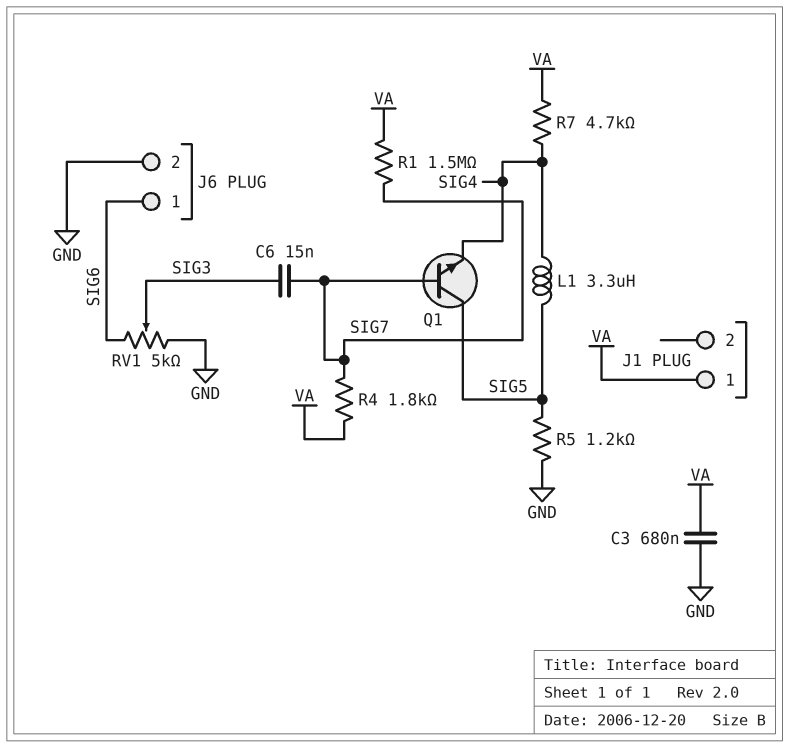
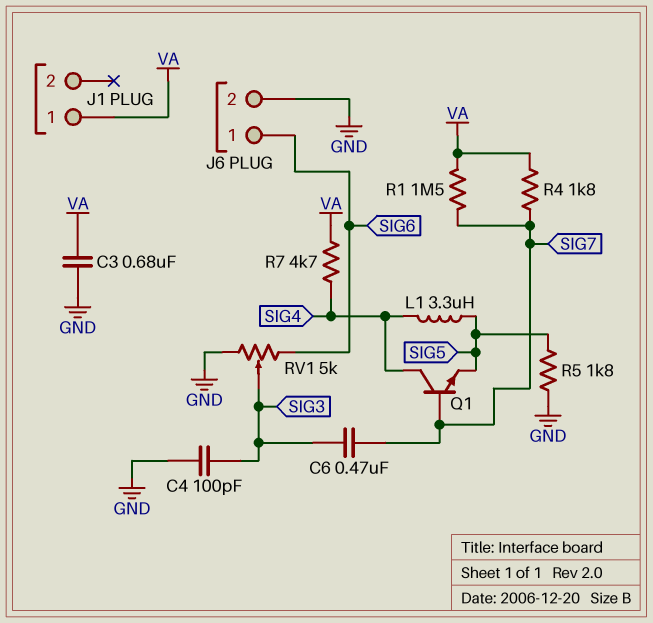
C4: none -> 100pF (GND, SIG3)
C6: 15nF (SIG3, SIG7) -> 470nF (SIG3, SIG7)
Q1: NPN (B SIG7, C SIG5, E SIG4) -> NPN (B SIG7, C SIG4, E SIG5)
R5: 1.2k (GND, SIG5) -> 1.8k (GND, SIG5)

